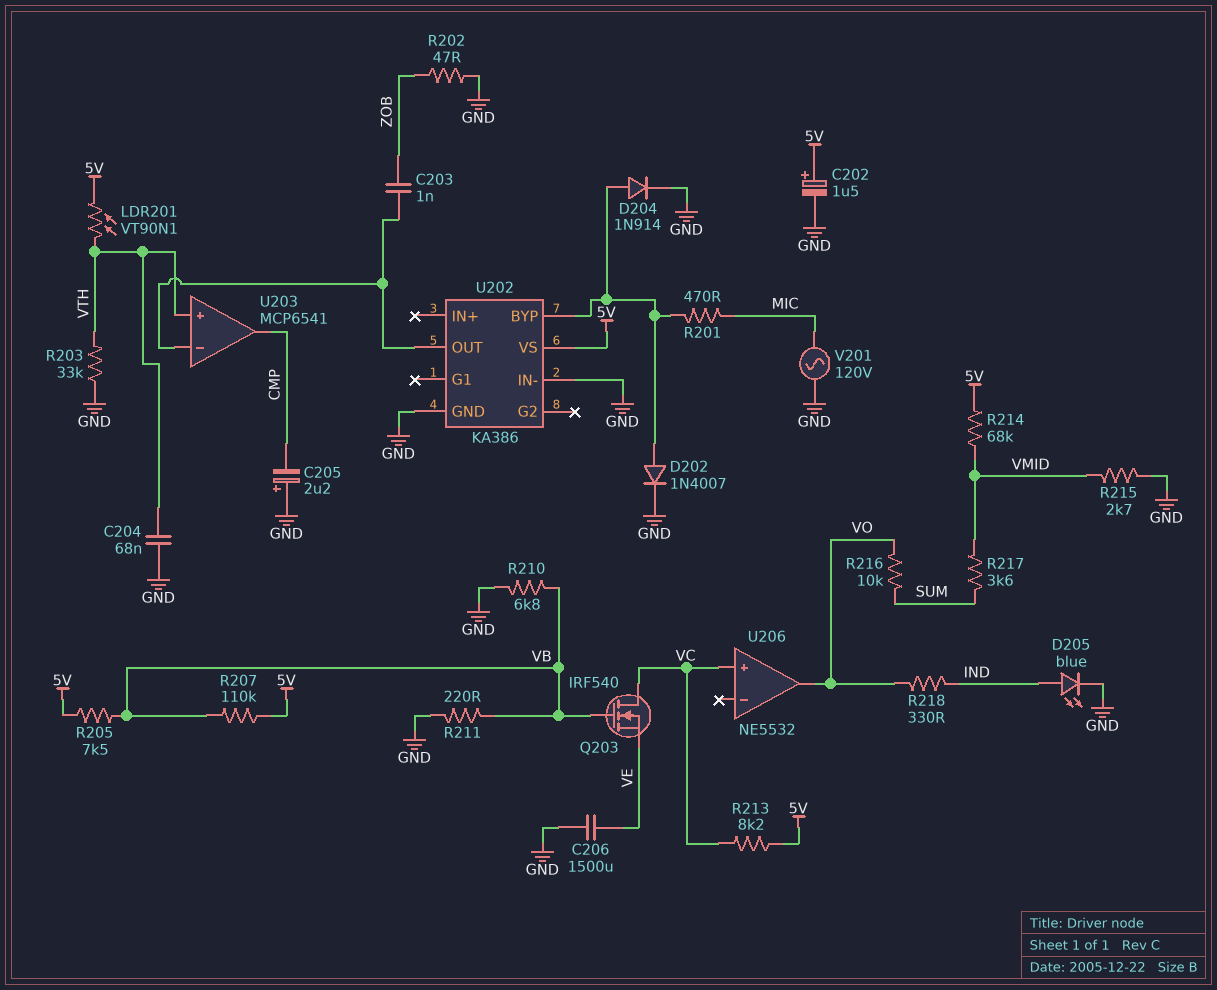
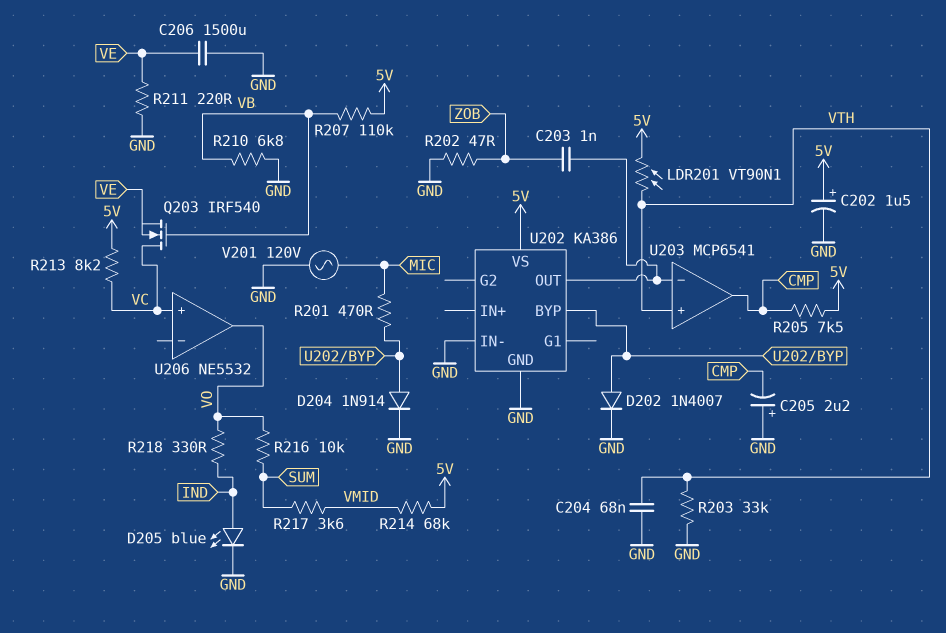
R205: 7.5k (5V, VB) -> 7.5k (5V, CMP)
R211: 220 (GND, VB) -> 220 (GND, VE)
R215: 2.7k (GND, VMID) -> none

